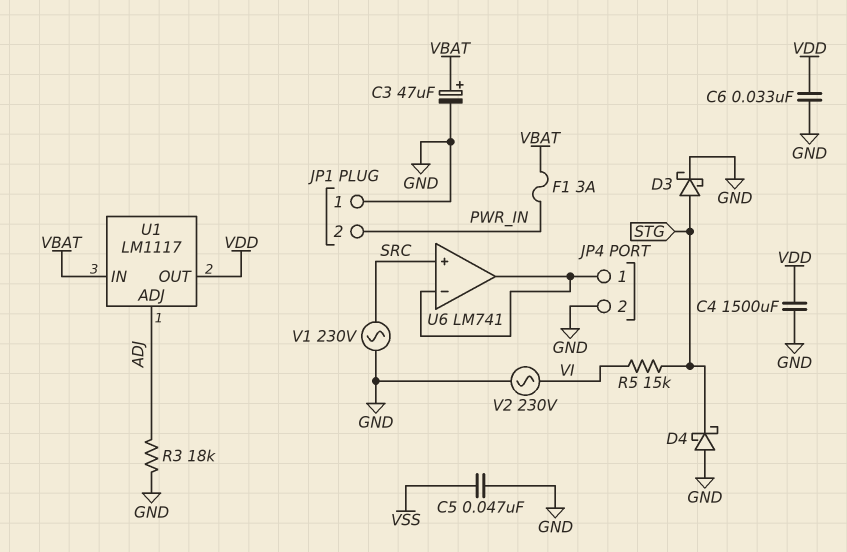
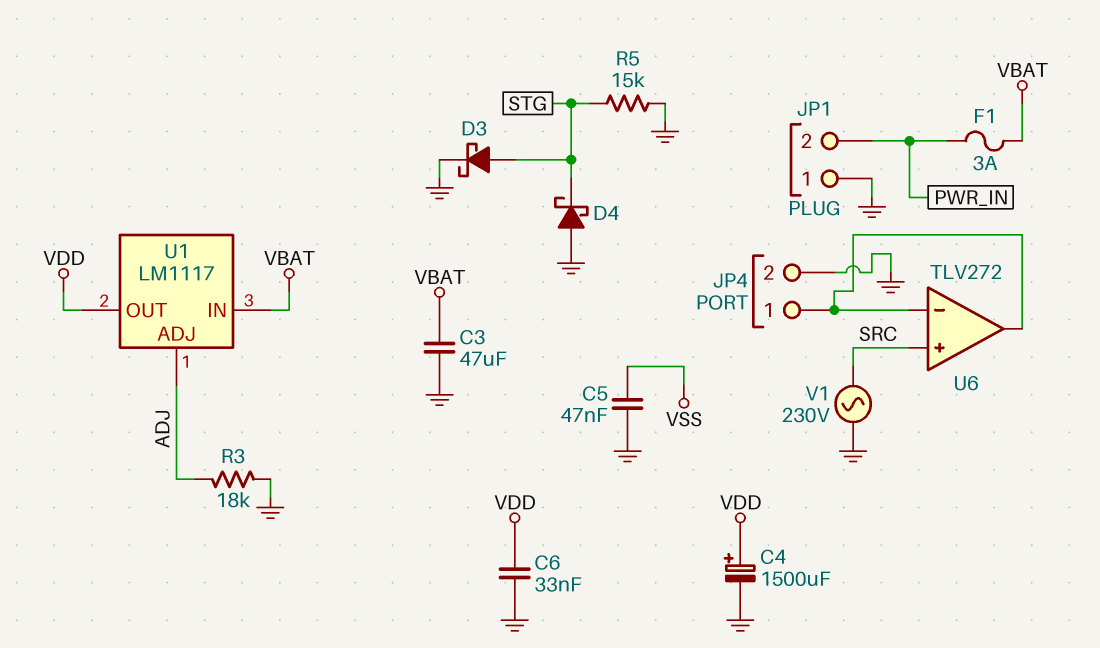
C3: 47uF (plus VBAT, minus GND) -> 47uF (GND, VBAT)
C4: 1500uF (GND, VDD) -> 1500uF (plus VDD, minus GND)
R5: 15k (STG, VI) -> 15k (GND, STG)
U6: LM741 -> TLV272
V2: AC 230V (GND, VI) -> none

